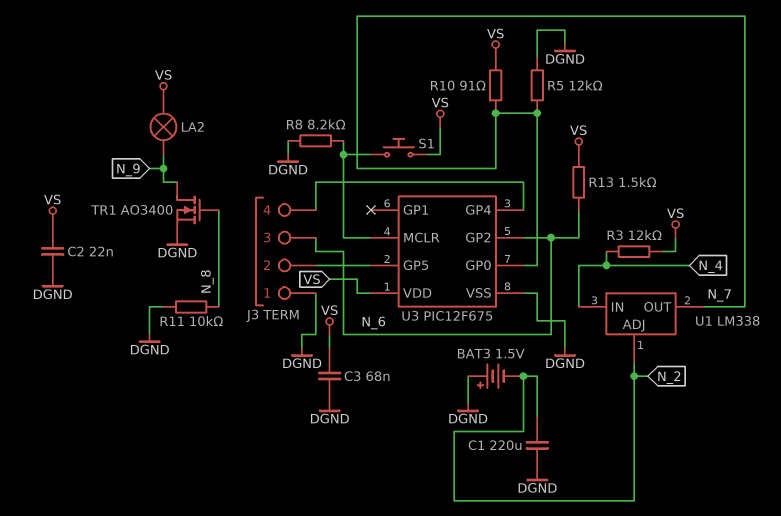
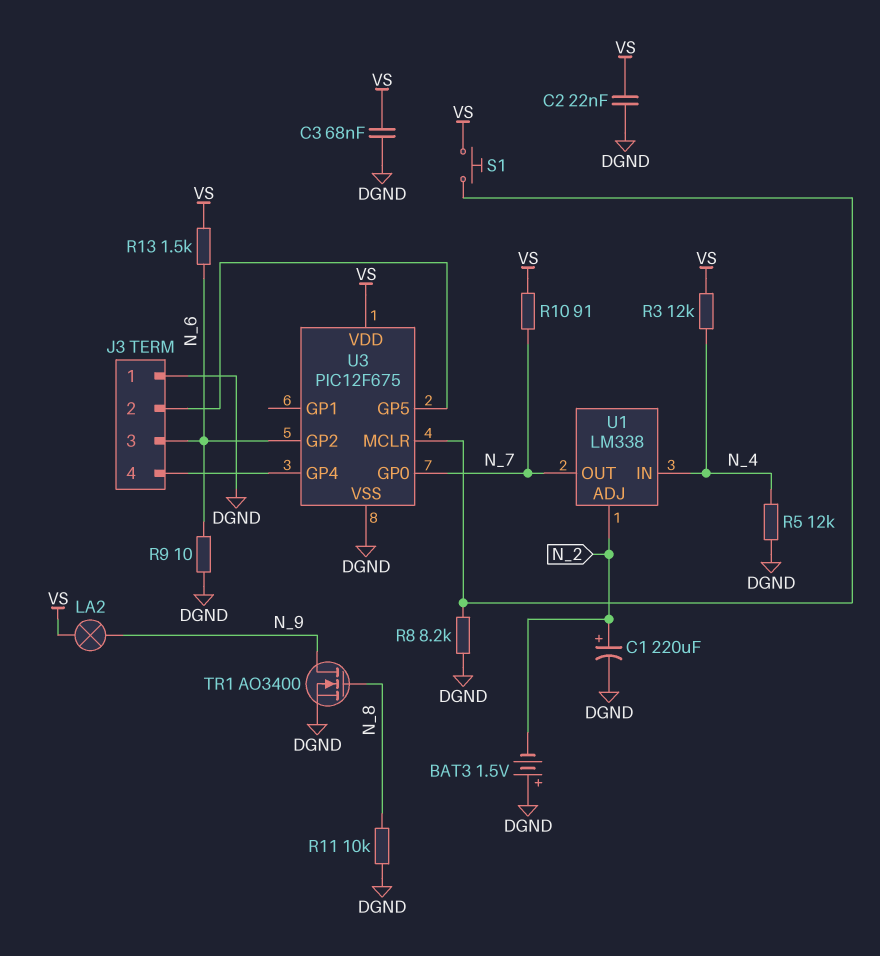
C1: 220uF (DGND, N_2) -> 220uF (plus N_2, minus DGND)
R5: 12k (DGND, N_7) -> 12k (DGND, N_4)
R9: none -> 10 (DGND, N_6)

